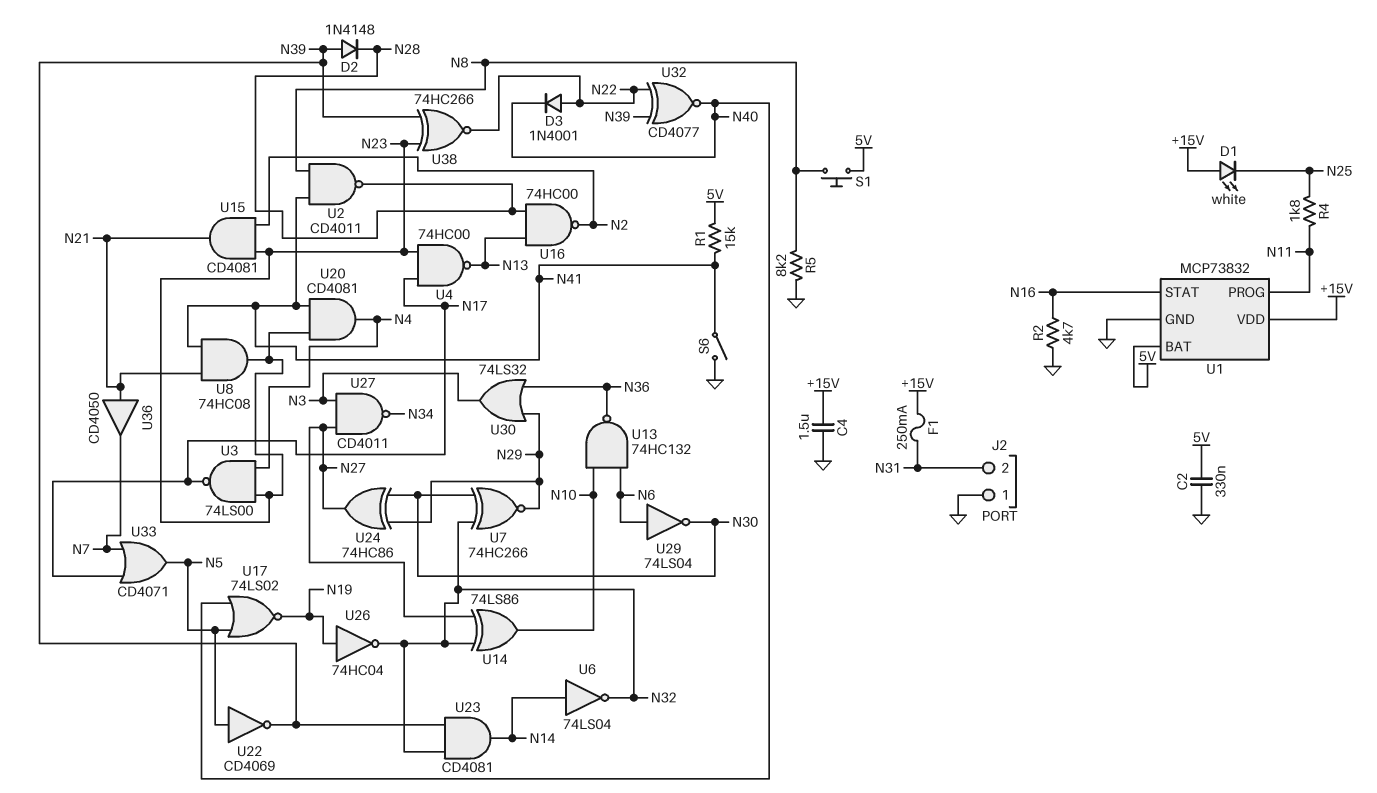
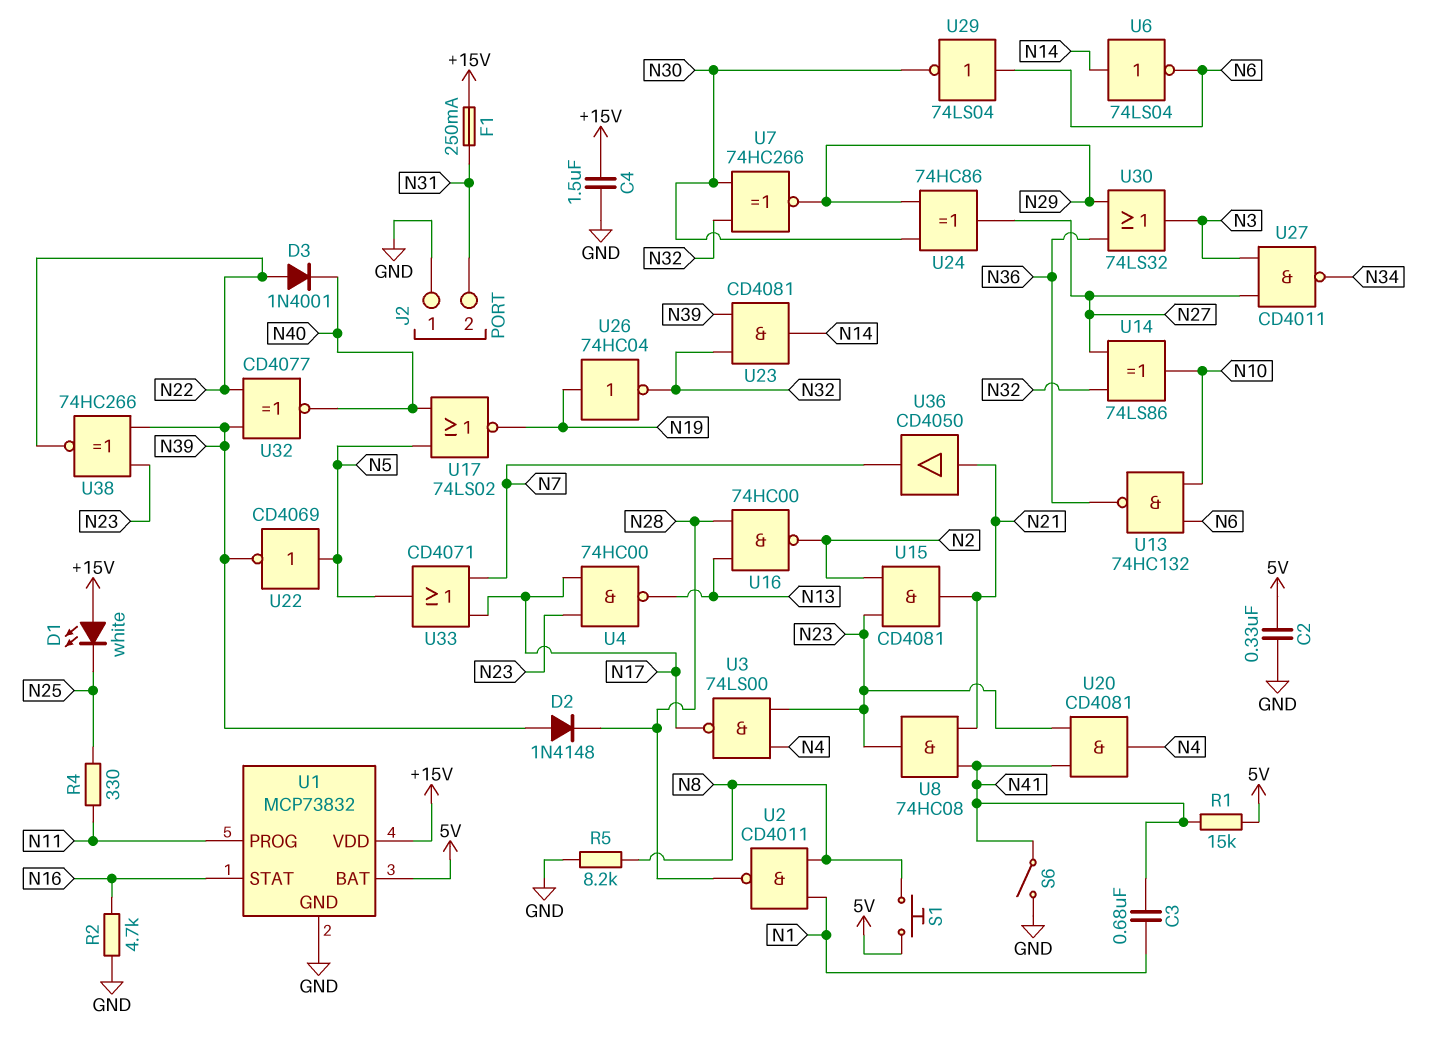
C3: none -> 680nF (N1, N41)
R4: 1.8k (N11, N25) -> 330 (N11, N25)
U2: NAND CD4011 (in N8, in N41, out N28) -> NAND CD4011 (in N1, in N8, out N28)
U6: NOT 74LS04 (in N14, out N32) -> NOT 74LS04 (in N14, out N6)

